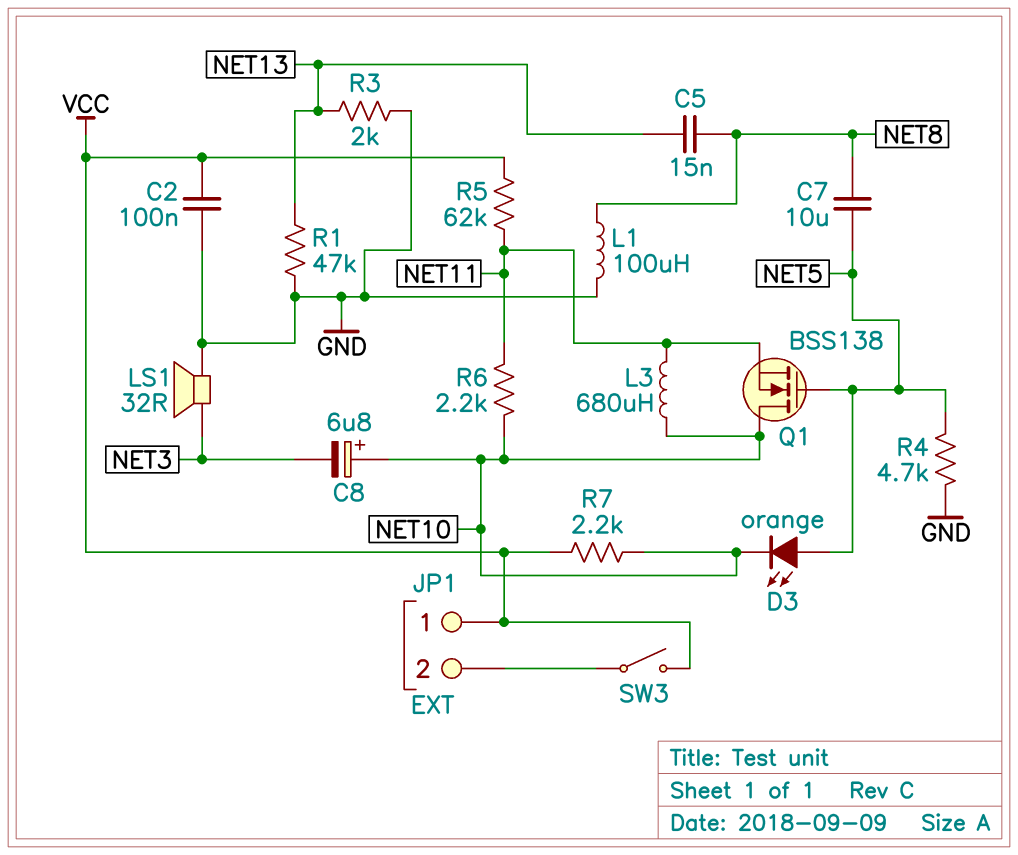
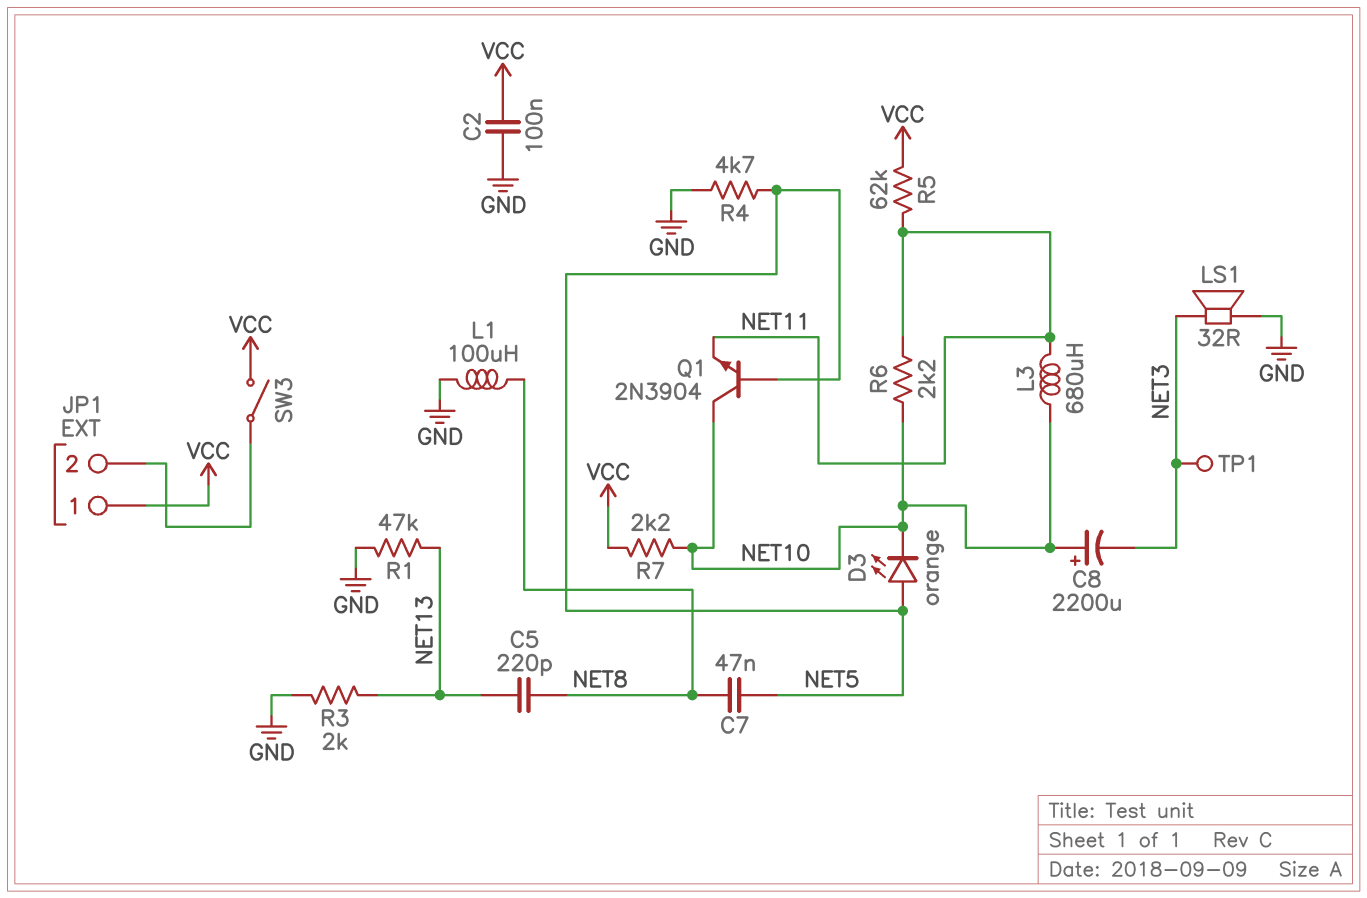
C5: 15nF (NET8, NET13) -> 220pF (NET8, NET13)
C7: 10uF (NET5, NET8) -> 47nF (NET5, NET8)
C8: 6.8uF (plus NET10, minus NET3) -> 2200uF (plus NET10, minus NET3)
Q1: NMOS BSS138 (G NET5, D NET10, S NET11) -> NPN 2N3904 (B NET5, C NET10, E NET11)
TP1: none -> test point (NET3)

